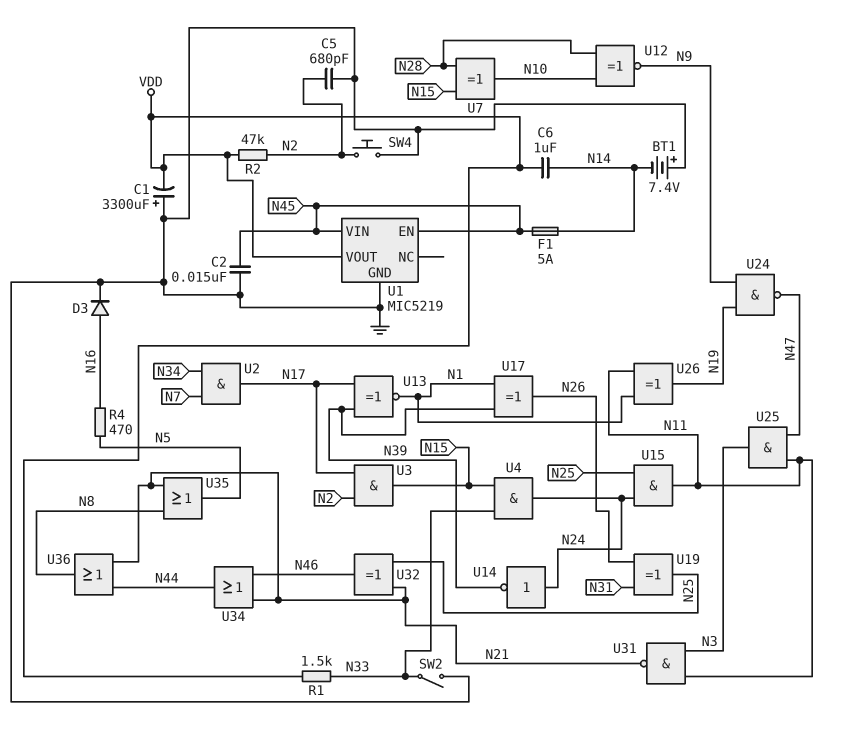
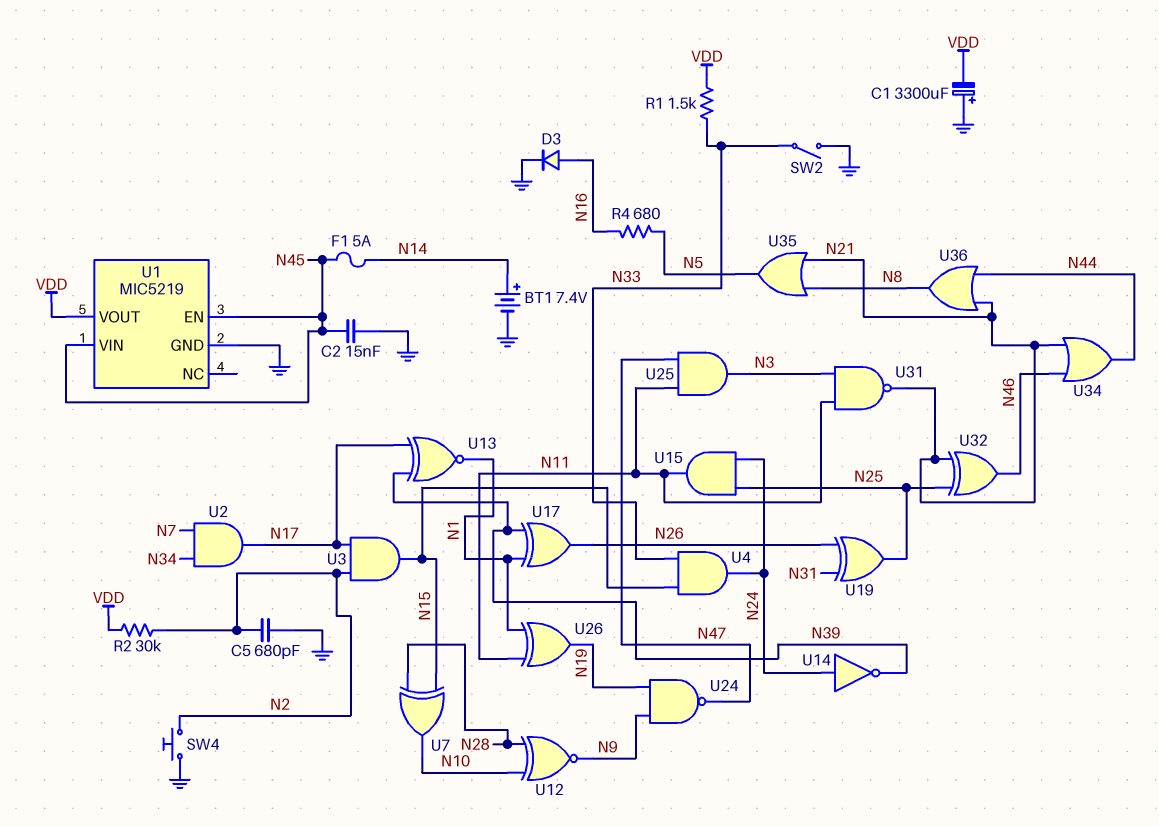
BT1: 7.4V (plus GND, minus N14) -> 7.4V (plus N14, minus GND)
C6: 1uF (N14, VDD) -> none
R2: 47k (N2, VDD) -> 30k (N2, VDD)
R4: 470 (N5, N16) -> 680 (N5, N16)

